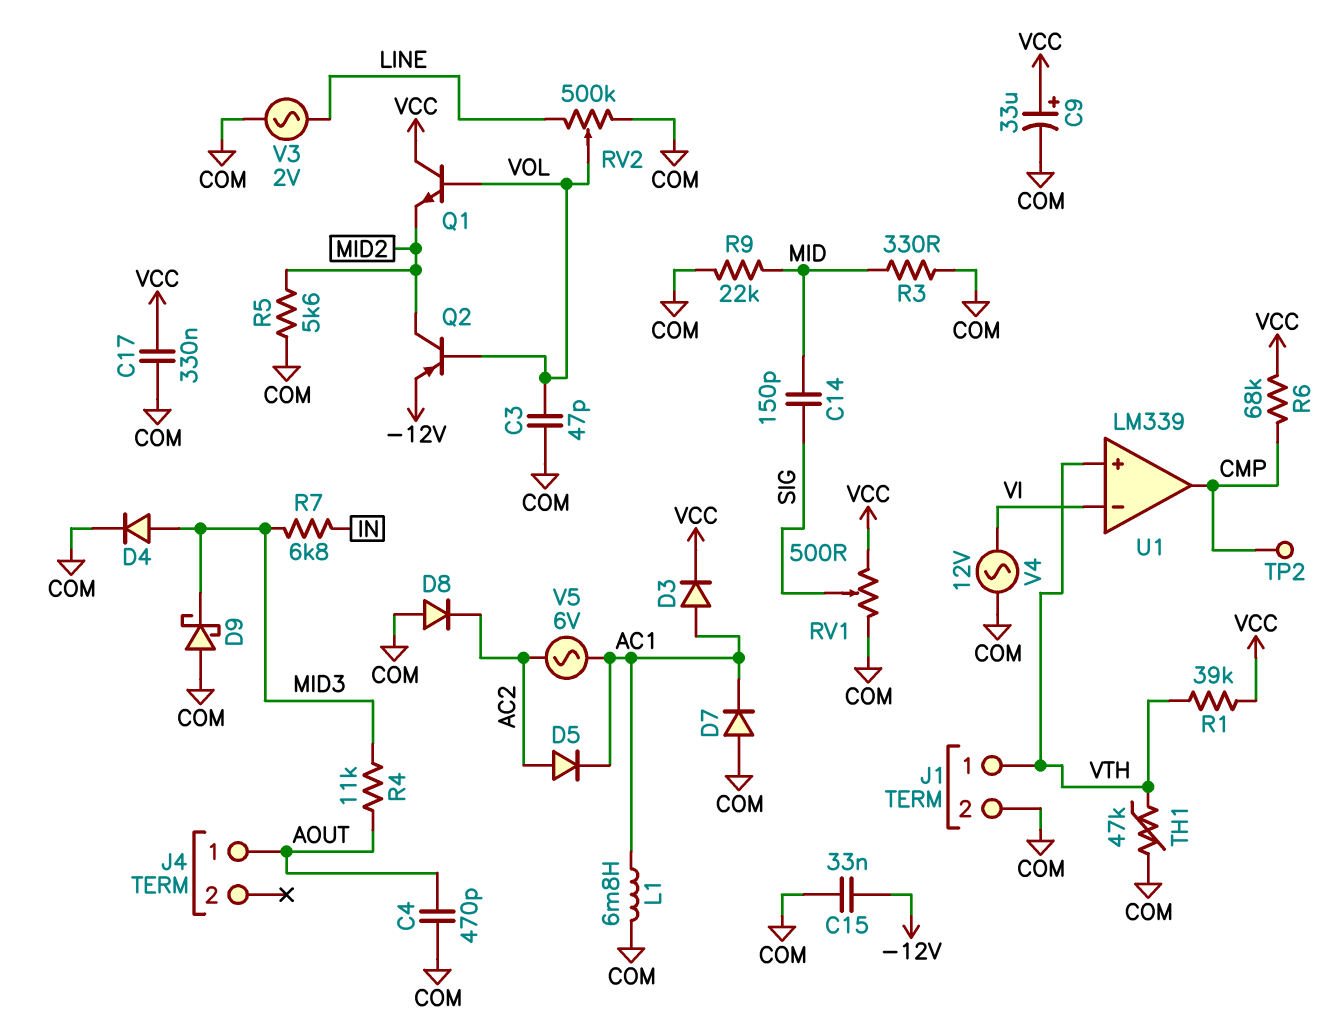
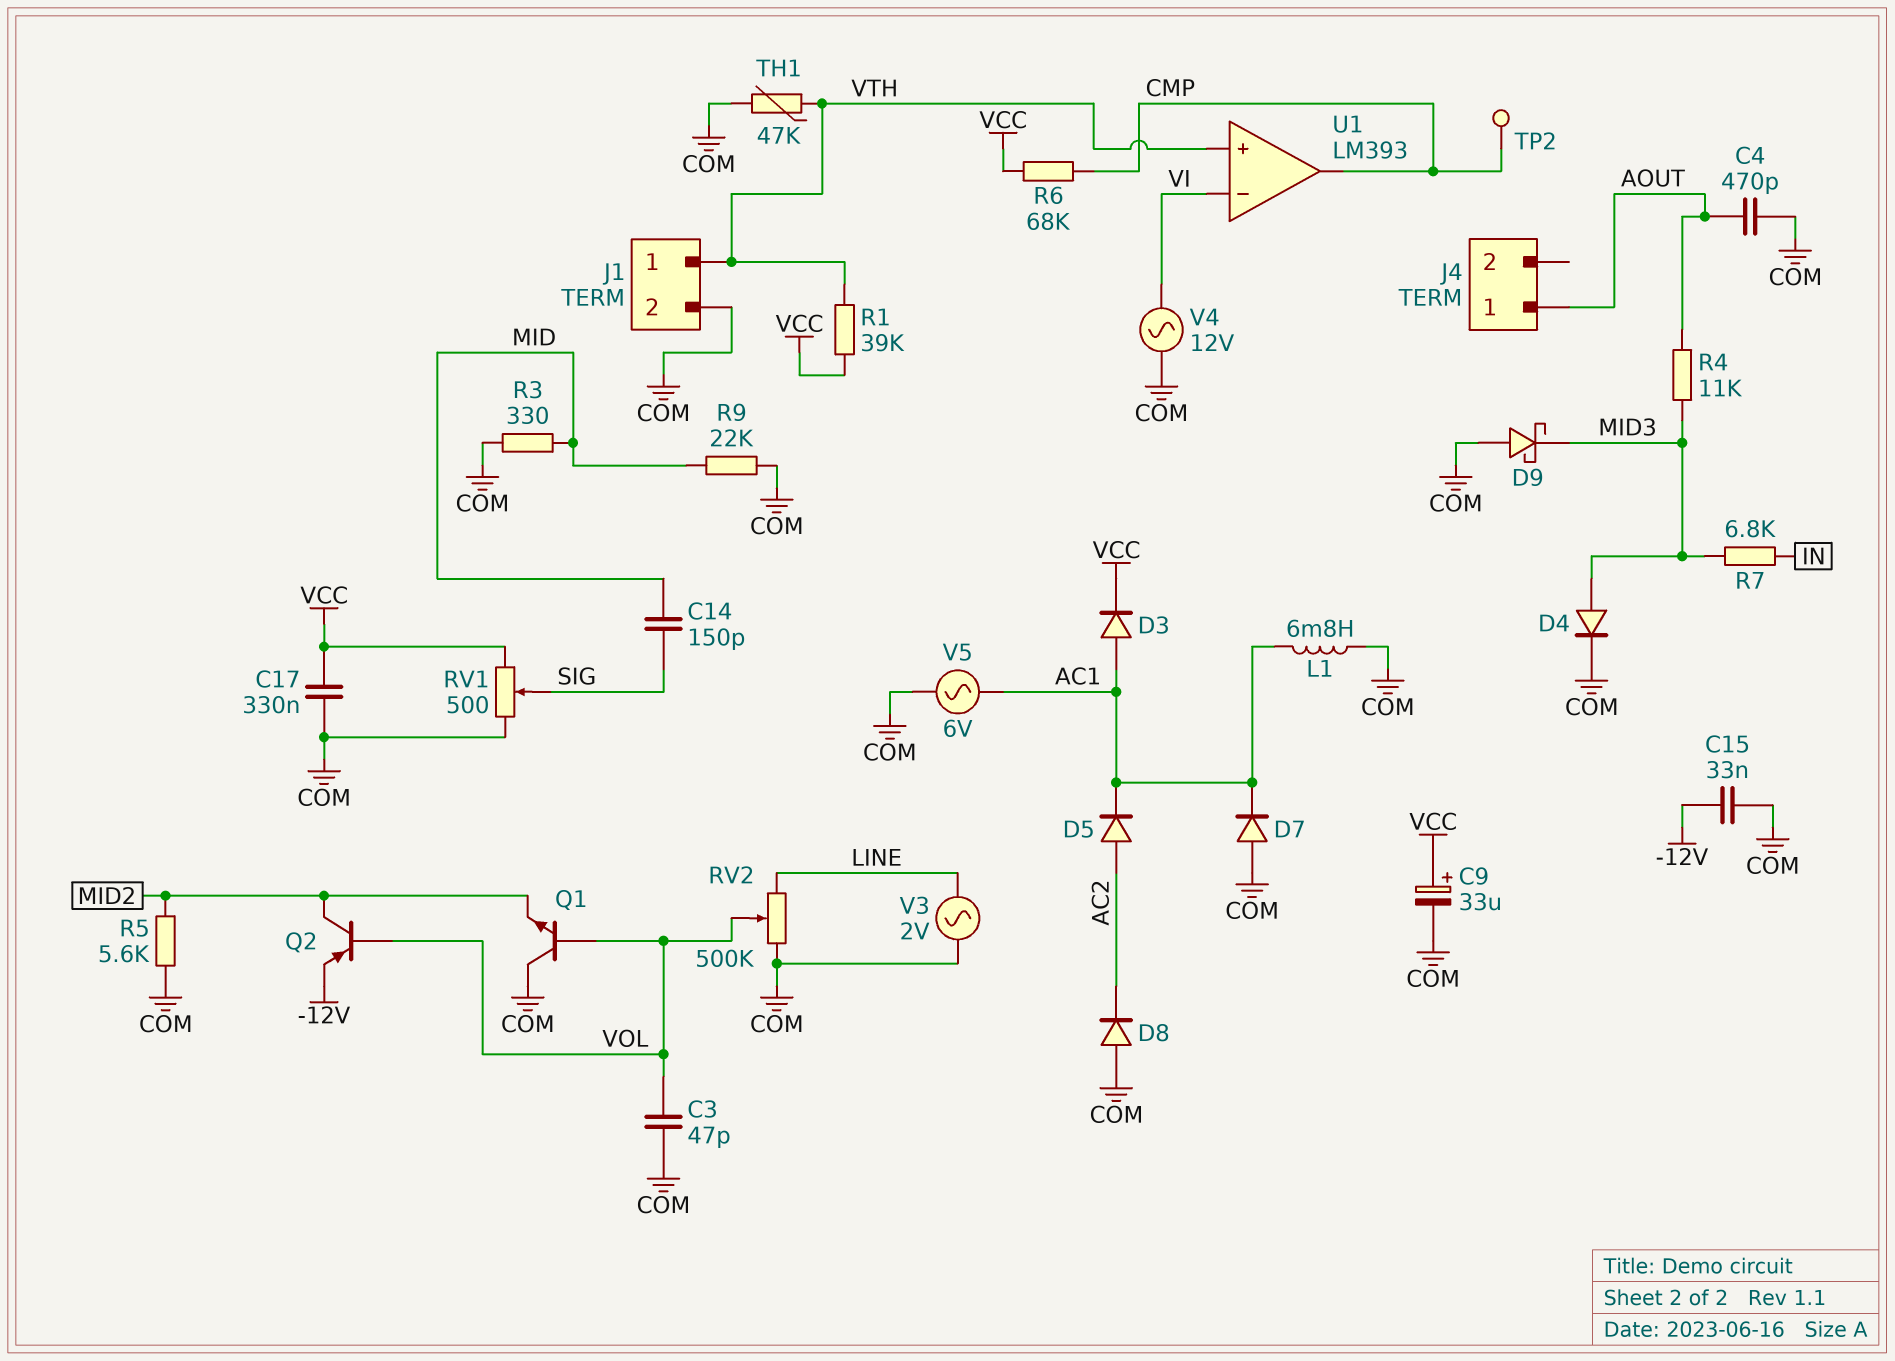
Q1: NPN (B VOL, C VCC, E MID2) -> NPN (B VOL, C COM, E MID2)
U1: LM339 -> LM393
V5: AC 6V (AC1, AC2) -> AC 6V (AC1, COM)

